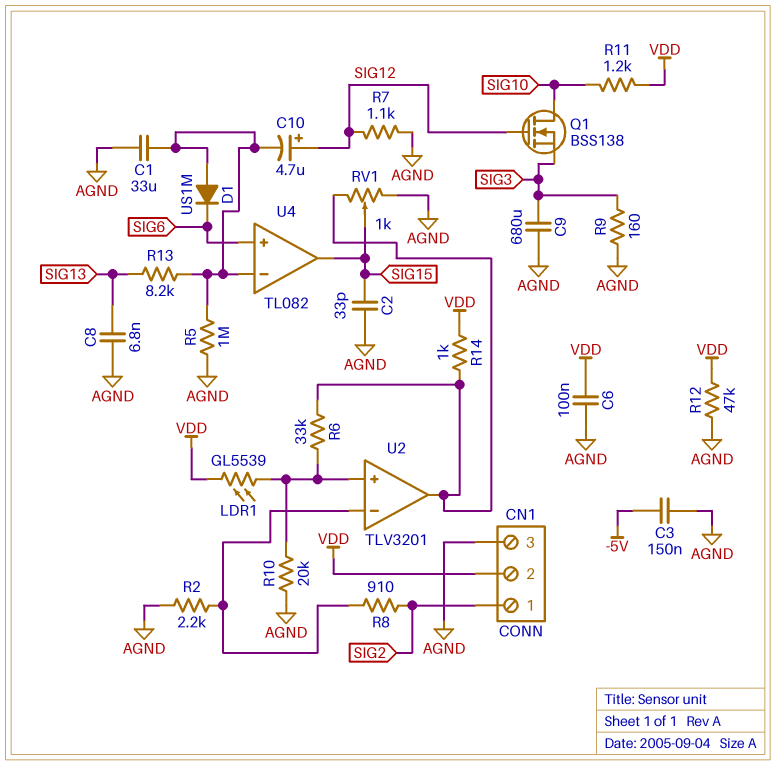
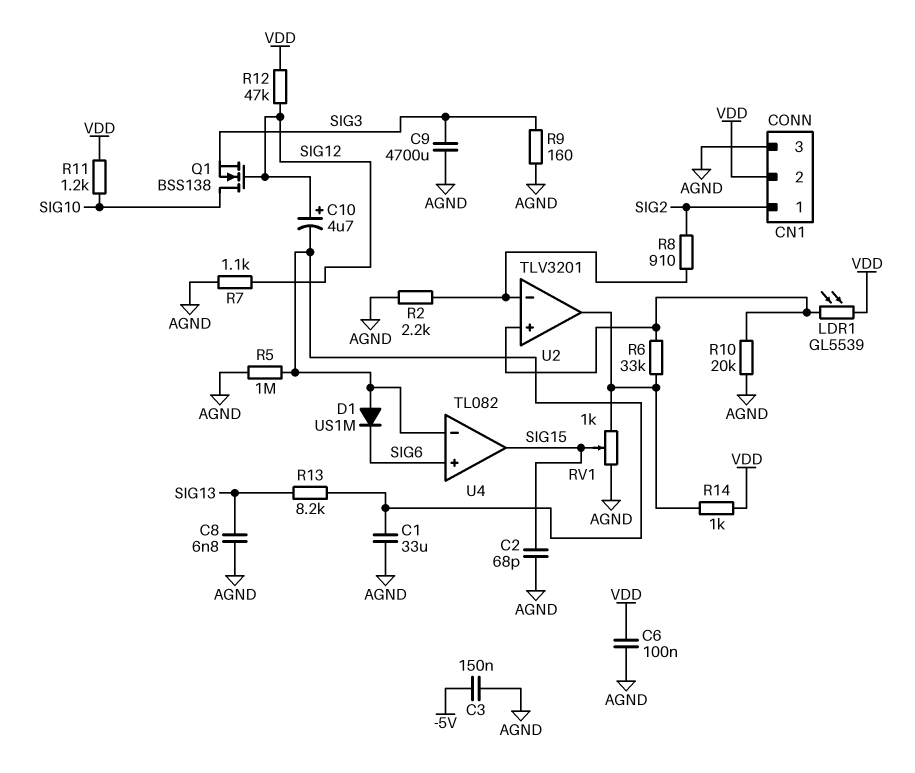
C2: 33pF (AGND, SIG15) -> 68pF (AGND, SIG15)
C9: 680uF (AGND, SIG3) -> 4700uF (AGND, SIG3)
R12: 47k (AGND, VDD) -> 47k (SIG12, VDD)

